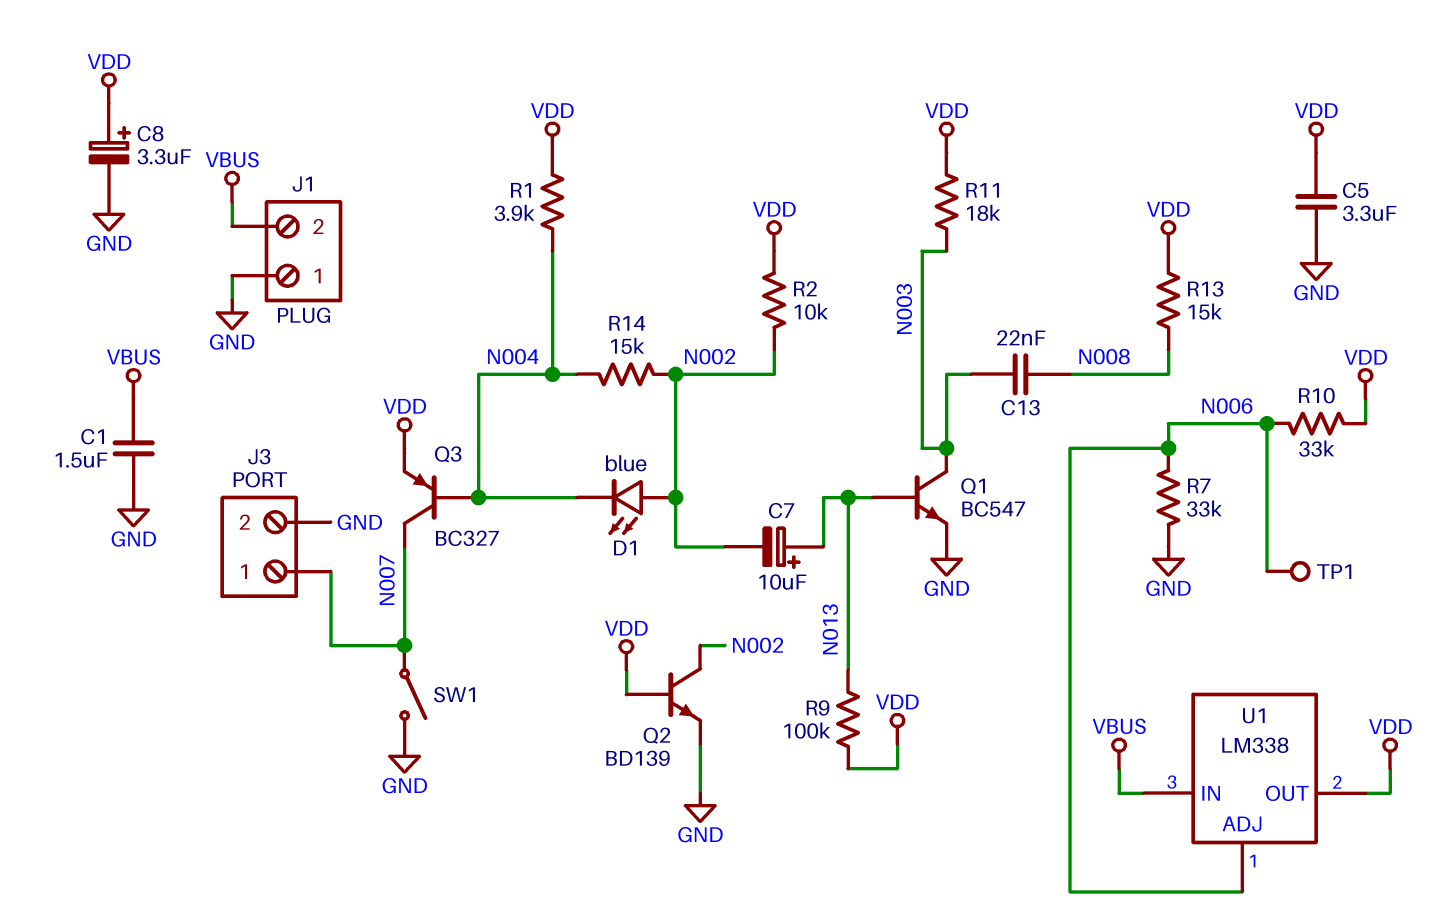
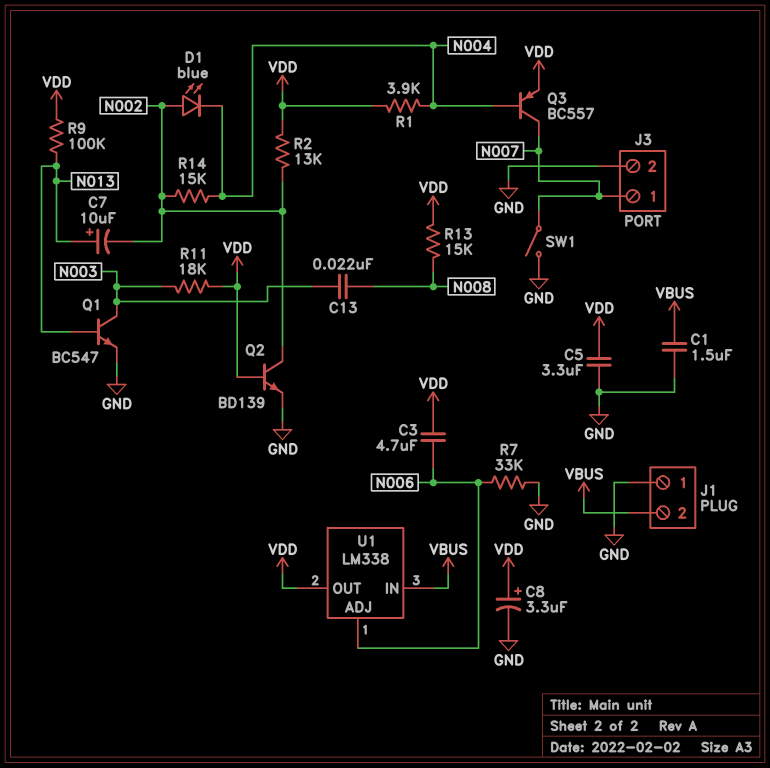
C3: none -> 4.7uF (N006, VDD)
Q3: PNP BC327 (B N004, C N007, E VDD) -> PNP BC557 (B N004, C N007, E VDD)
R2: 10k (N002, VDD) -> 13k (N002, VDD)
R10: 33k (N006, VDD) -> none
TP1: test point (N006) -> none

